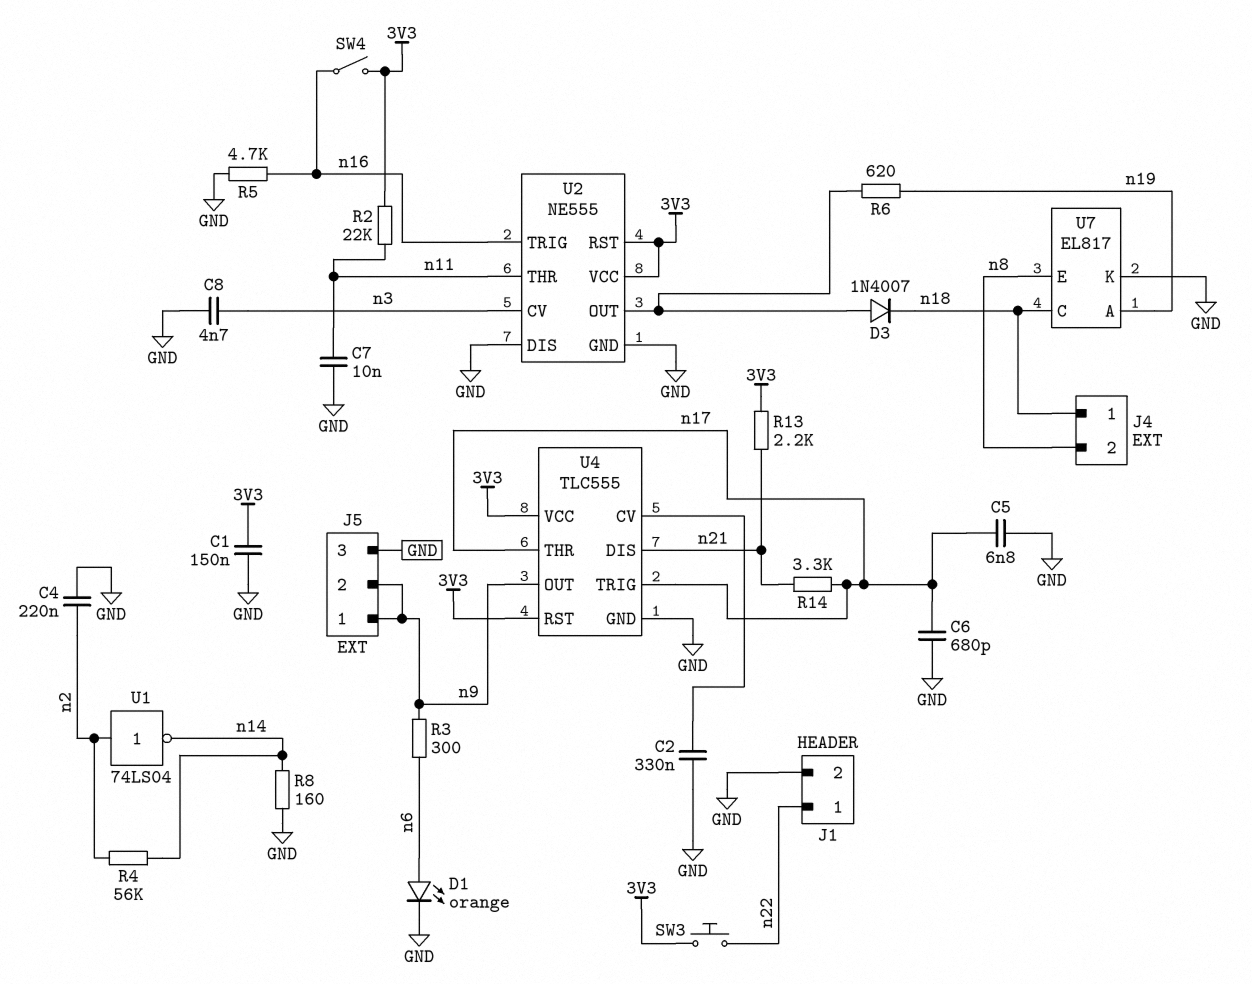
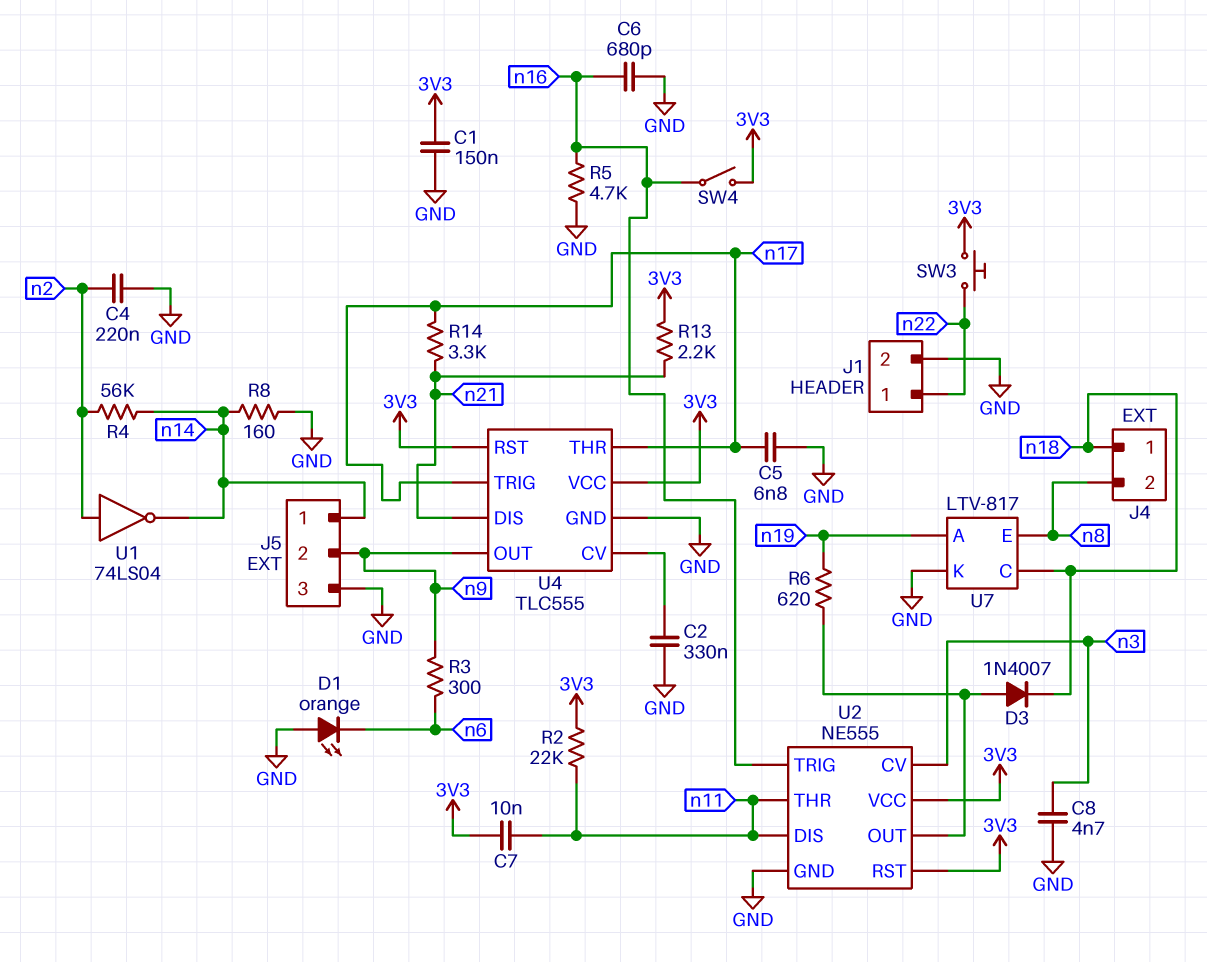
C6: 680pF (GND, n17) -> 680pF (GND, n16)
C7: 10nF (GND, n11) -> 10nF (3V3, n11)
D1: LED orange (A n6, K GND) -> LED orange (A GND, K n6)
J5 pin 1: n9 -> n14
U2 pin DIS: GND -> n11
U7: EL817 -> LTV-817

